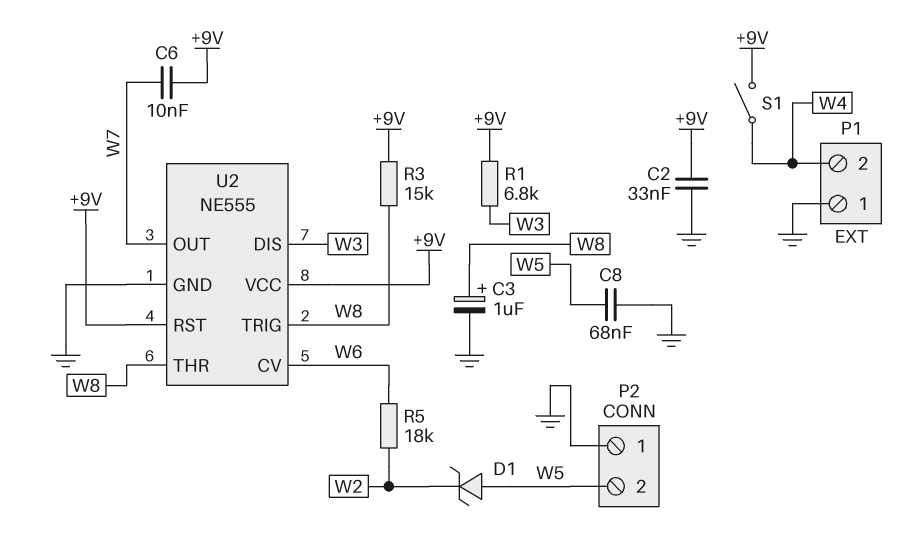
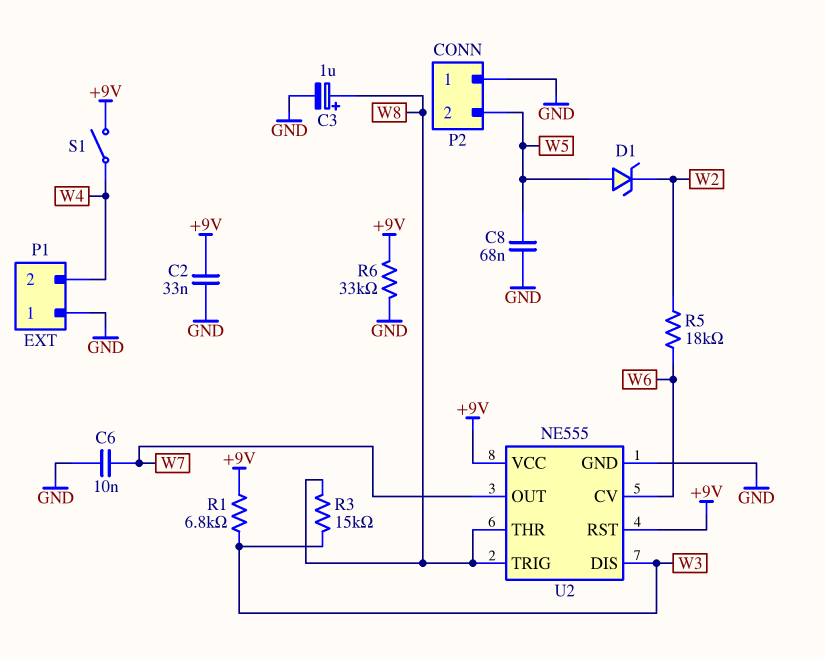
C6: 10nF (+9V, W7) -> 10nF (GND, W7)
R3: 15k (+9V, W8) -> 15k (W3, W8)
R6: none -> 33k (+9V, GND)

